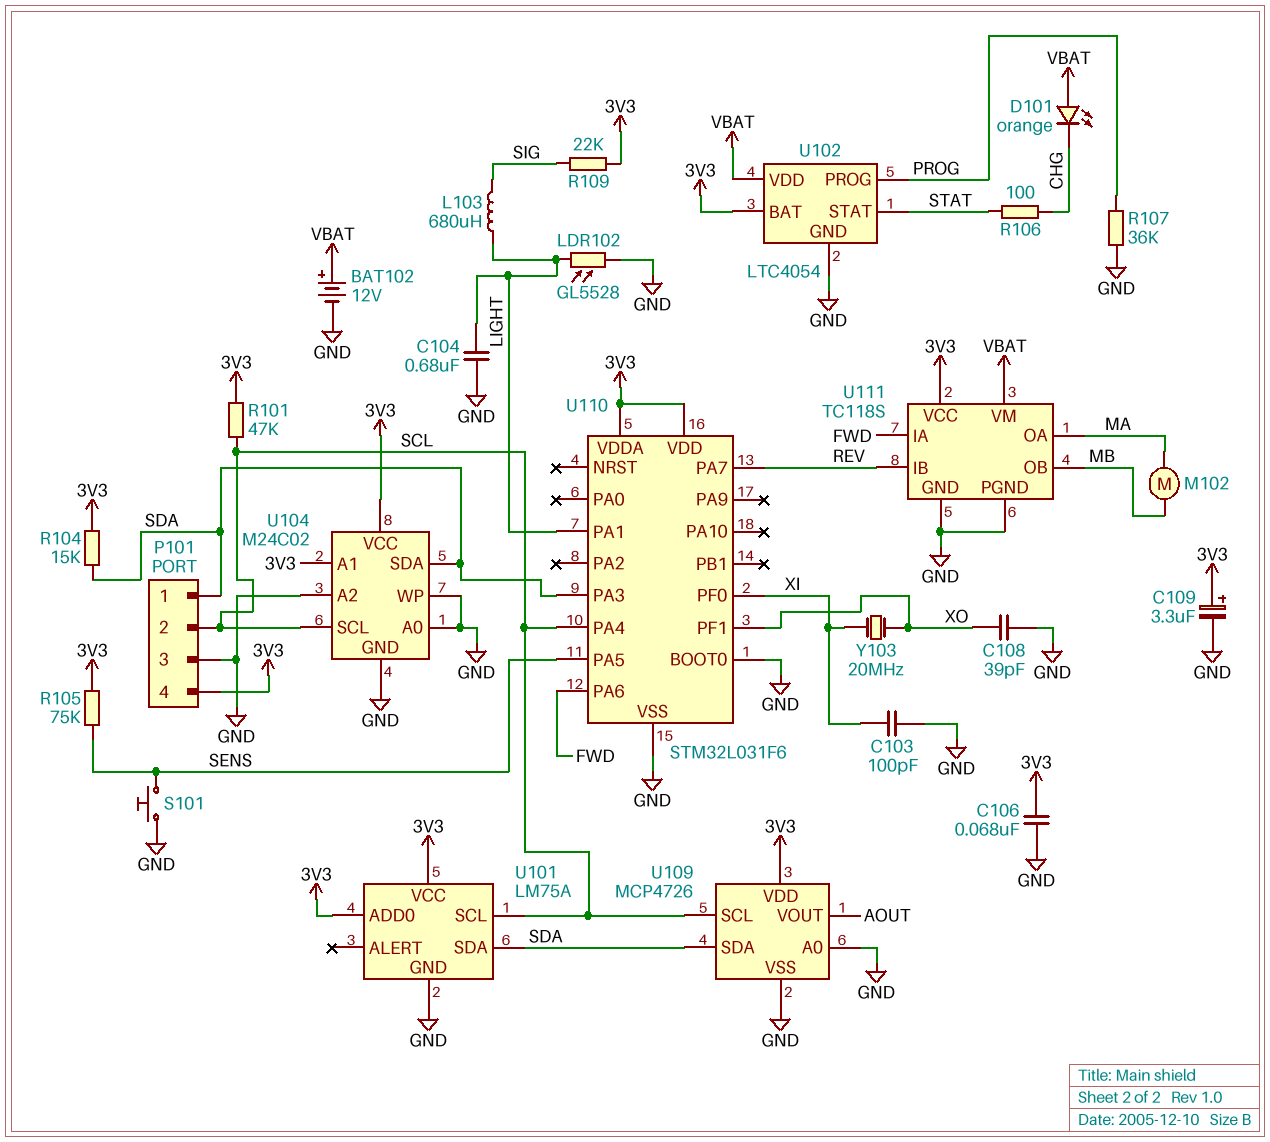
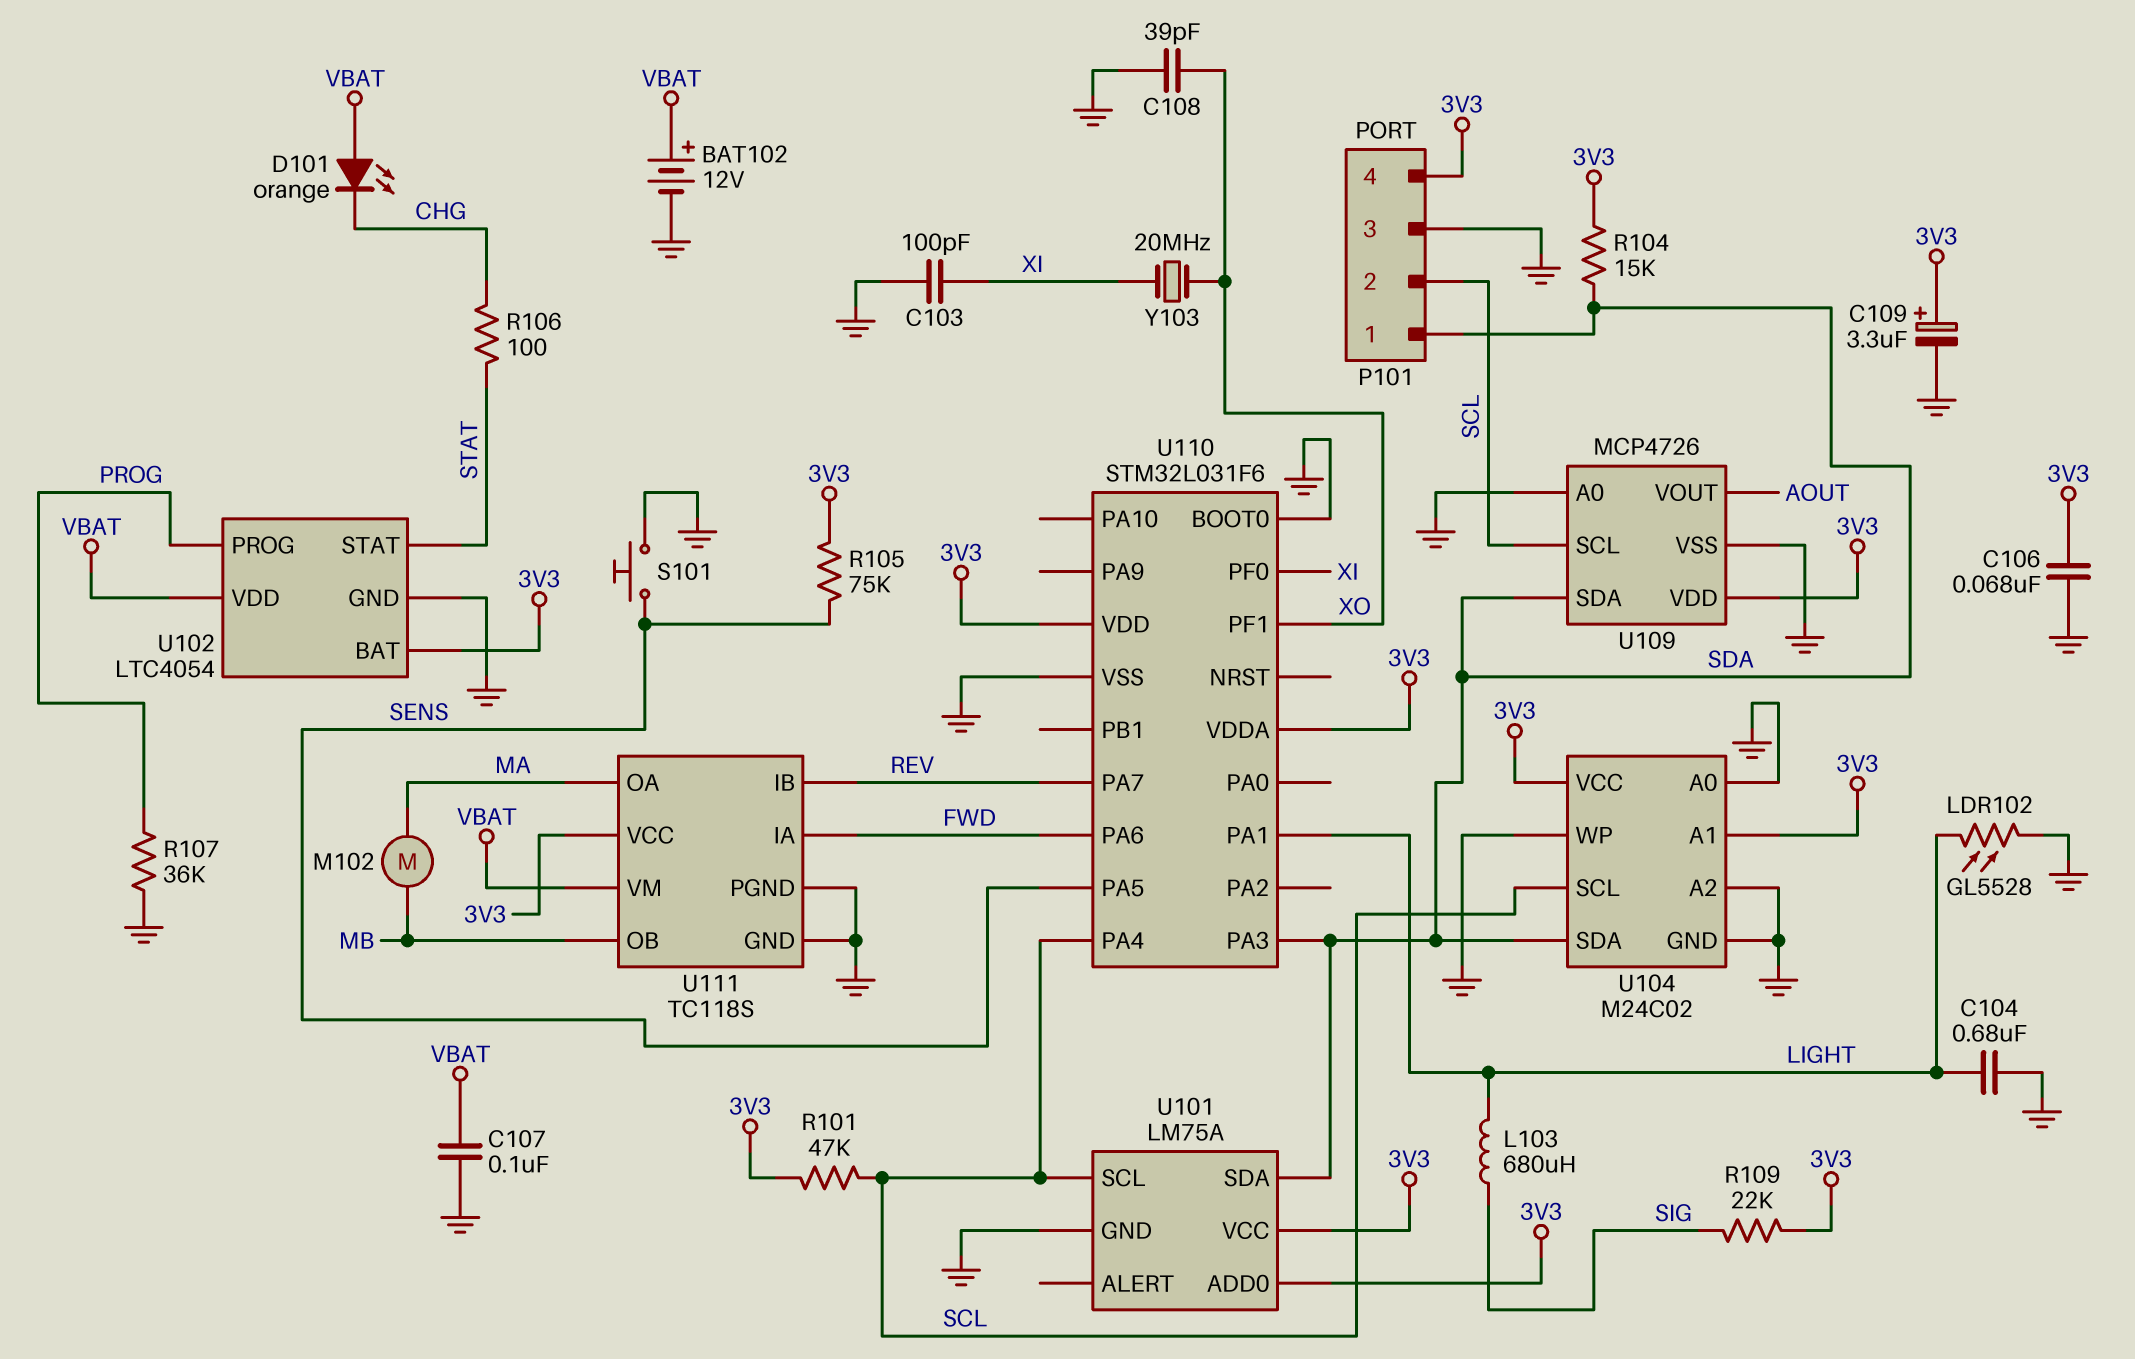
C107: none -> 100nF (GND, VBAT)

